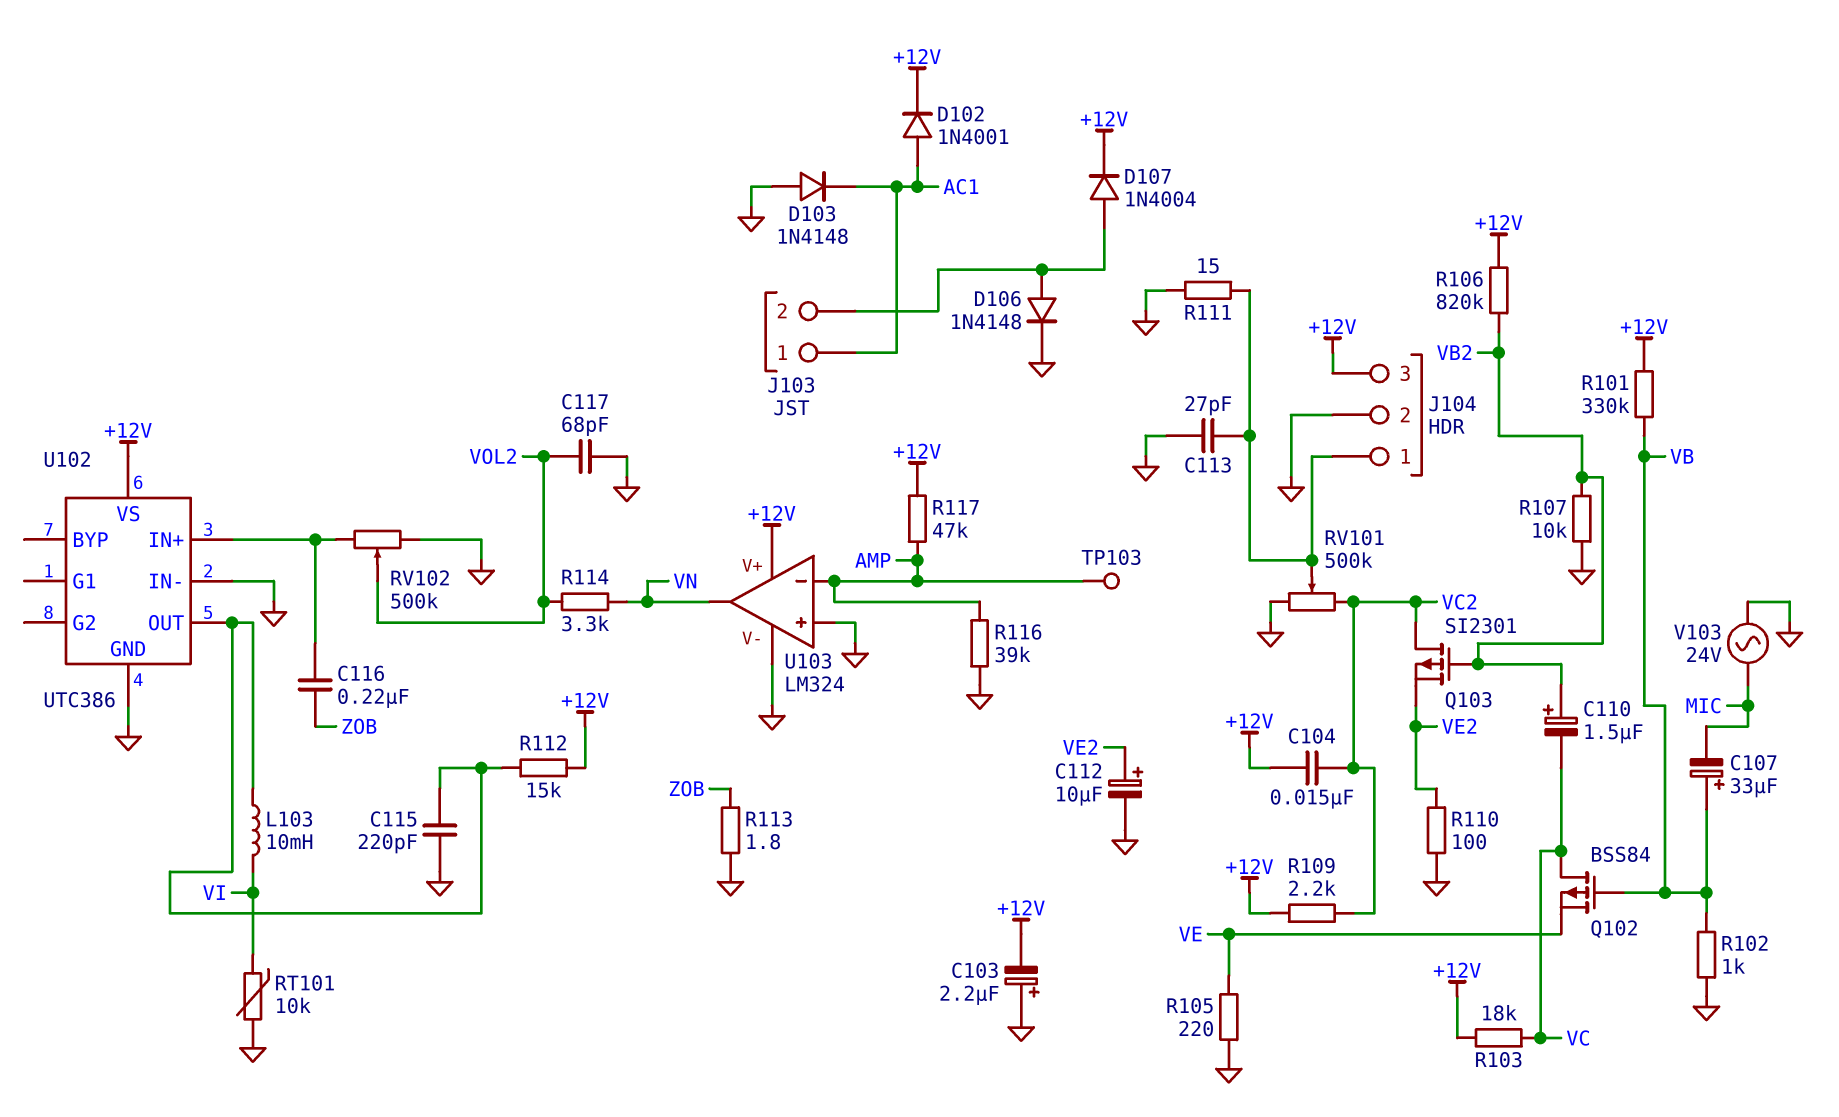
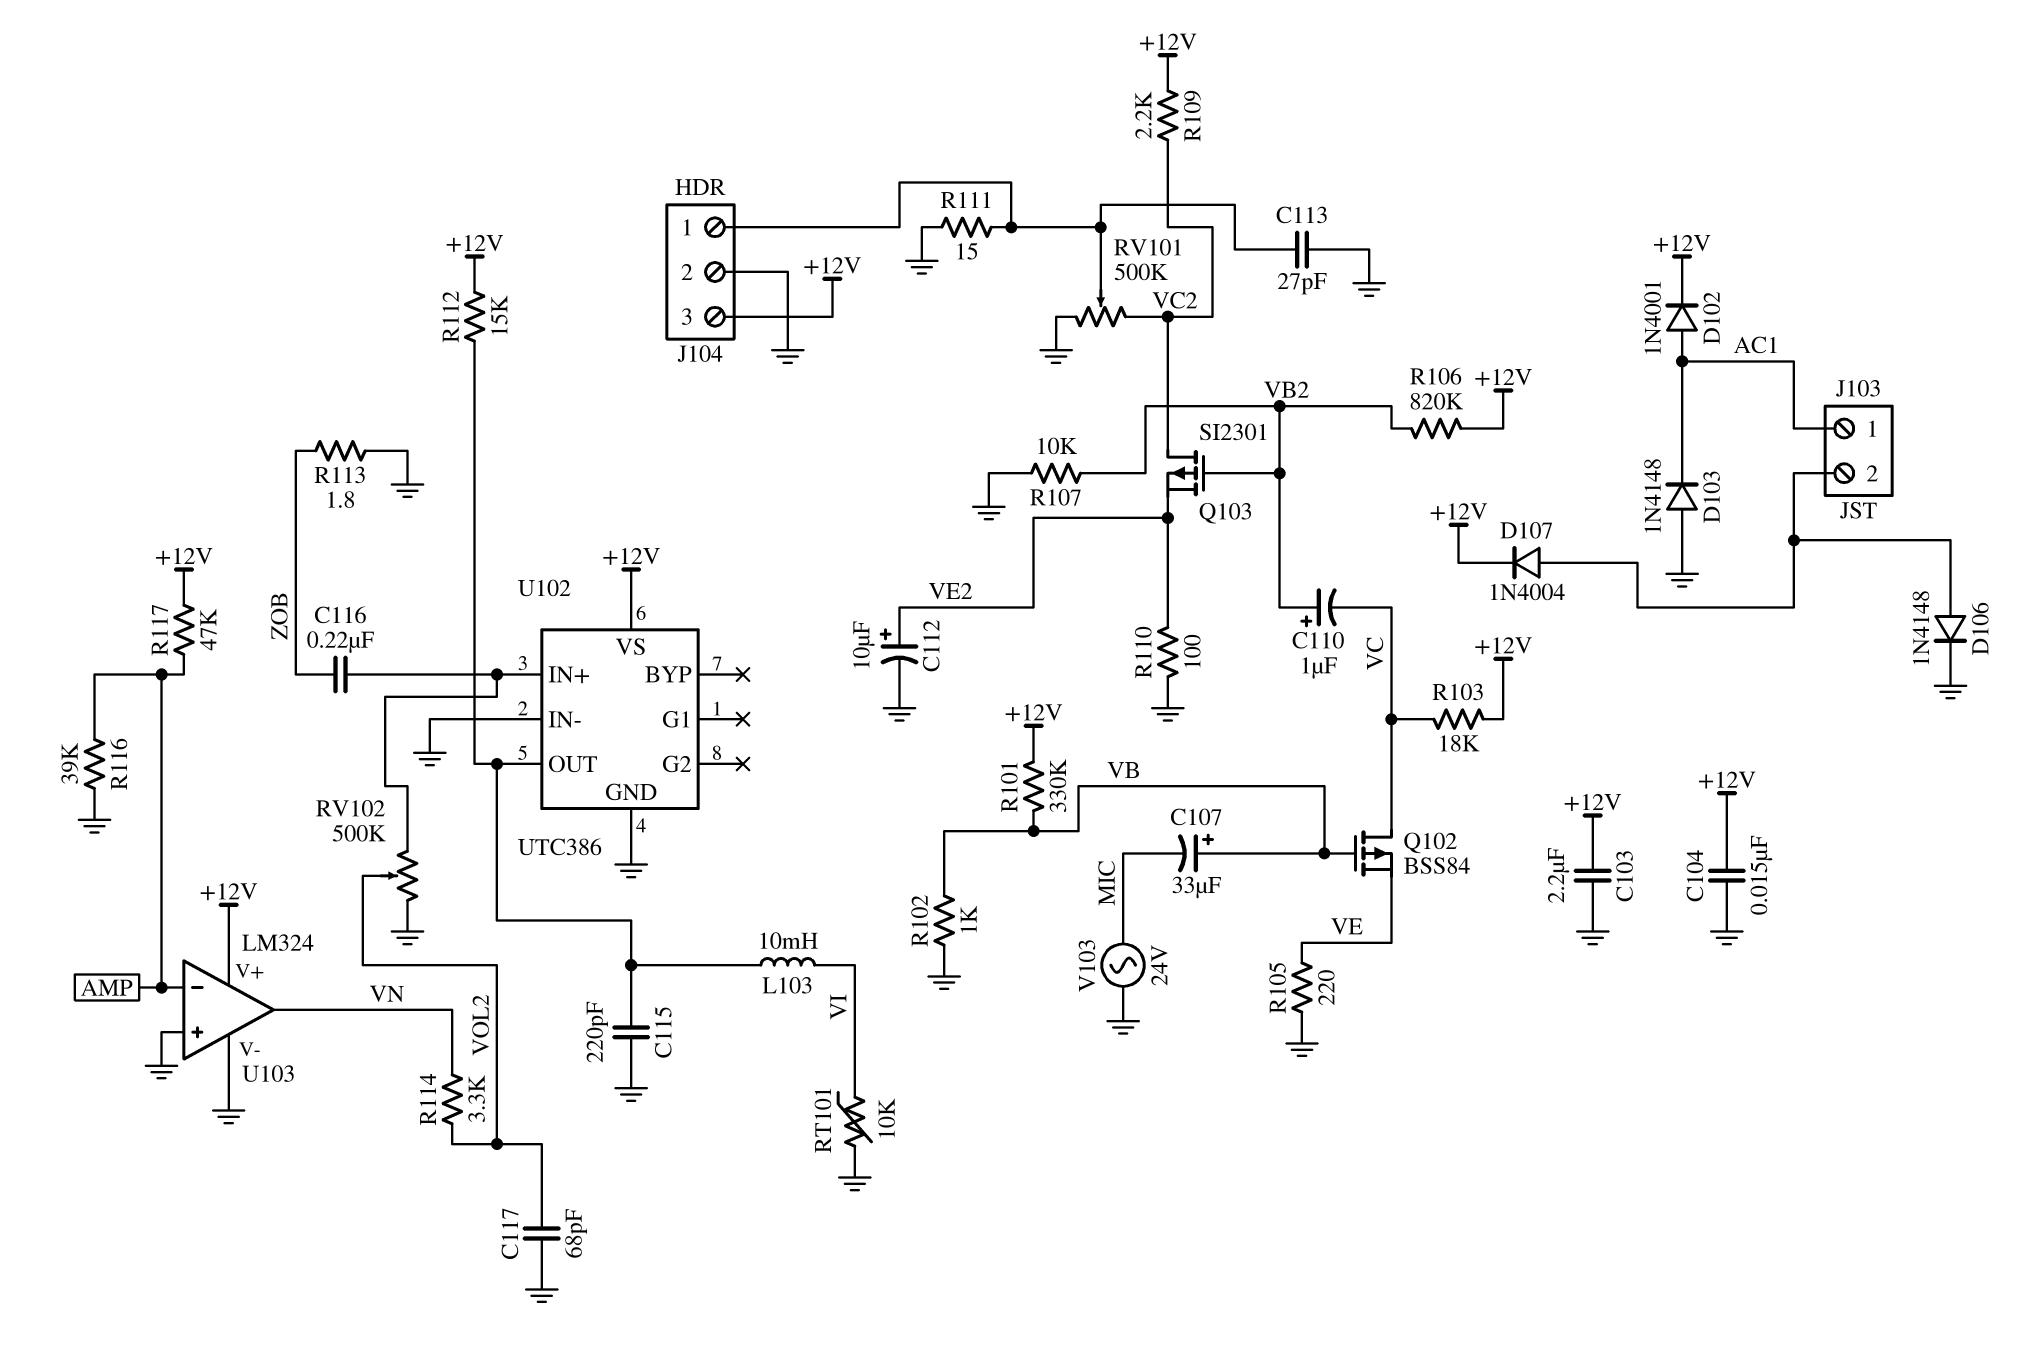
C103: 2.2uF (plus GND, minus +12V) -> 2.2uF (+12V, GND)
C104: 15nF (+12V, VC2) -> 15nF (+12V, GND)
C110: 1.5uF (plus VB2, minus VC) -> 1uF (plus VB2, minus VC)
TP103: test point (AMP) -> none

